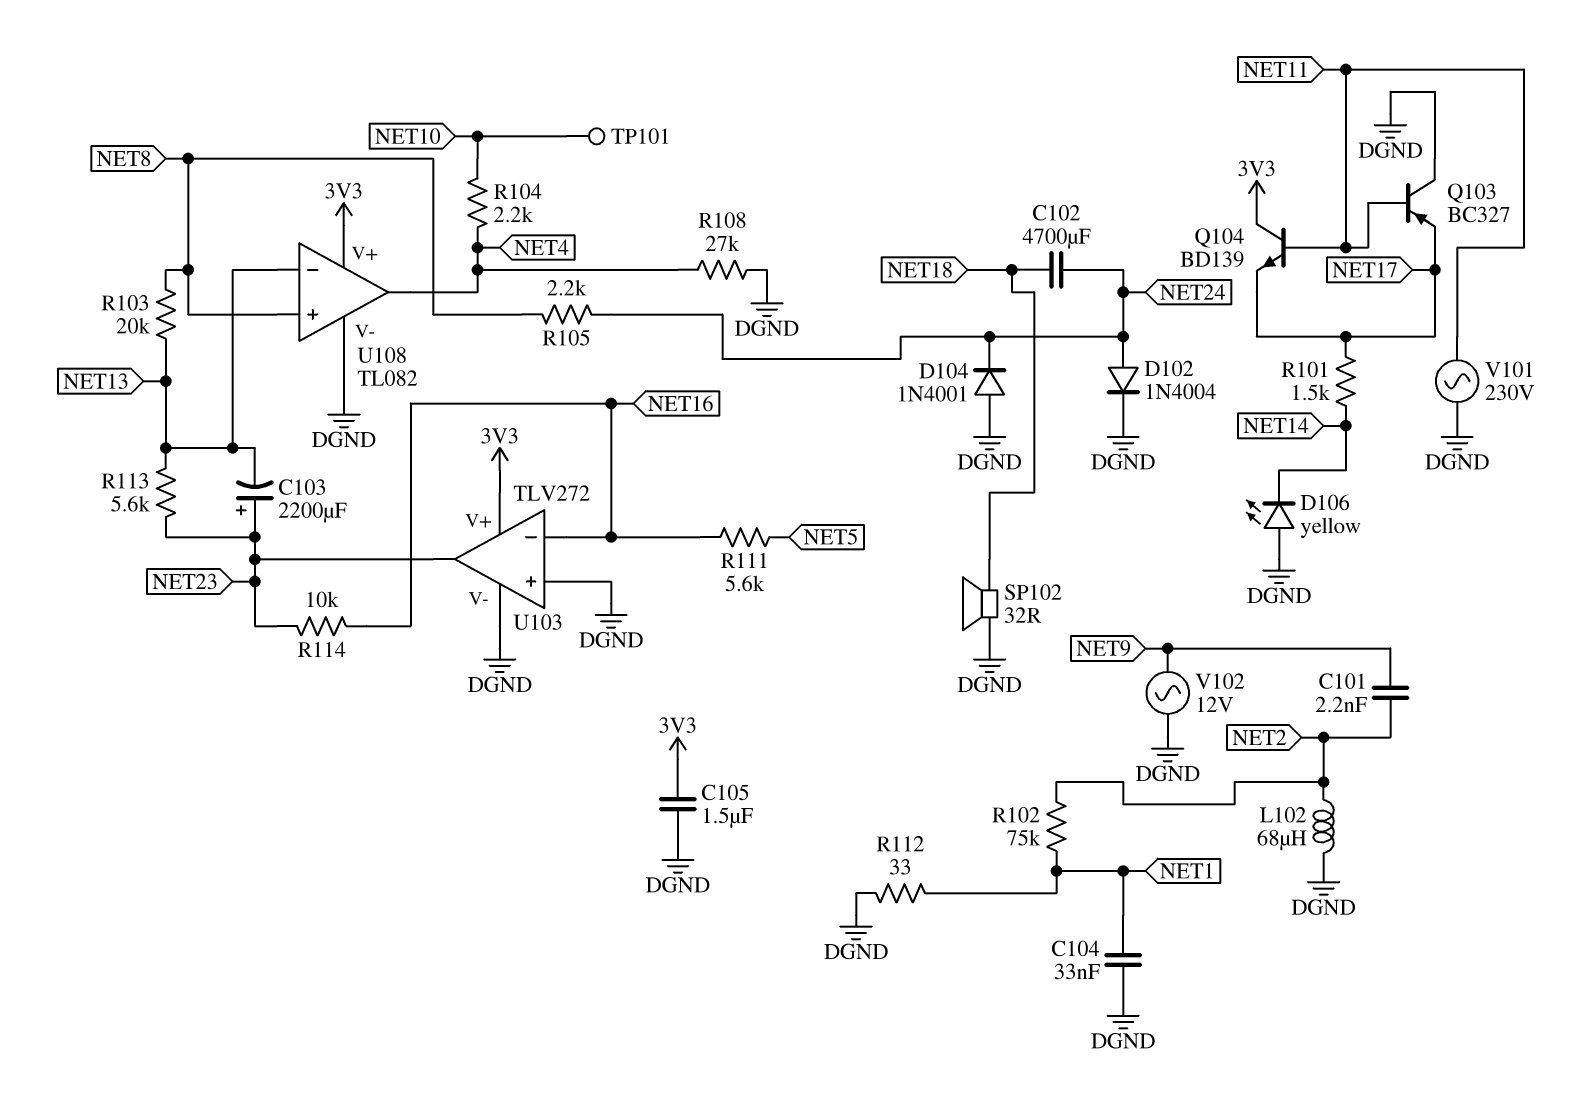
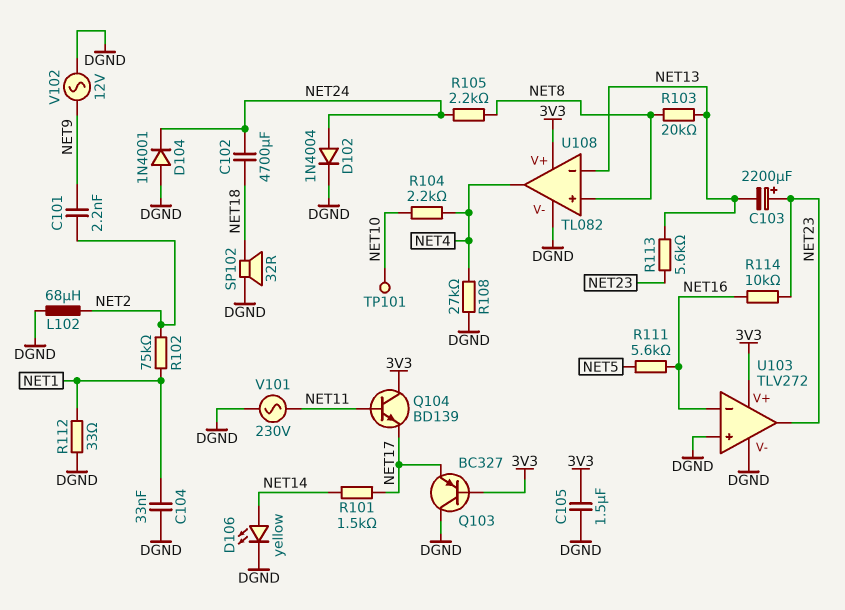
D106: LED yellow (A DGND, K NET14) -> LED yellow (A NET14, K DGND)
Q103: PNP BC327 (B NET11, C DGND, E NET17) -> PNP BC327 (B 3V3, C DGND, E NET17)

